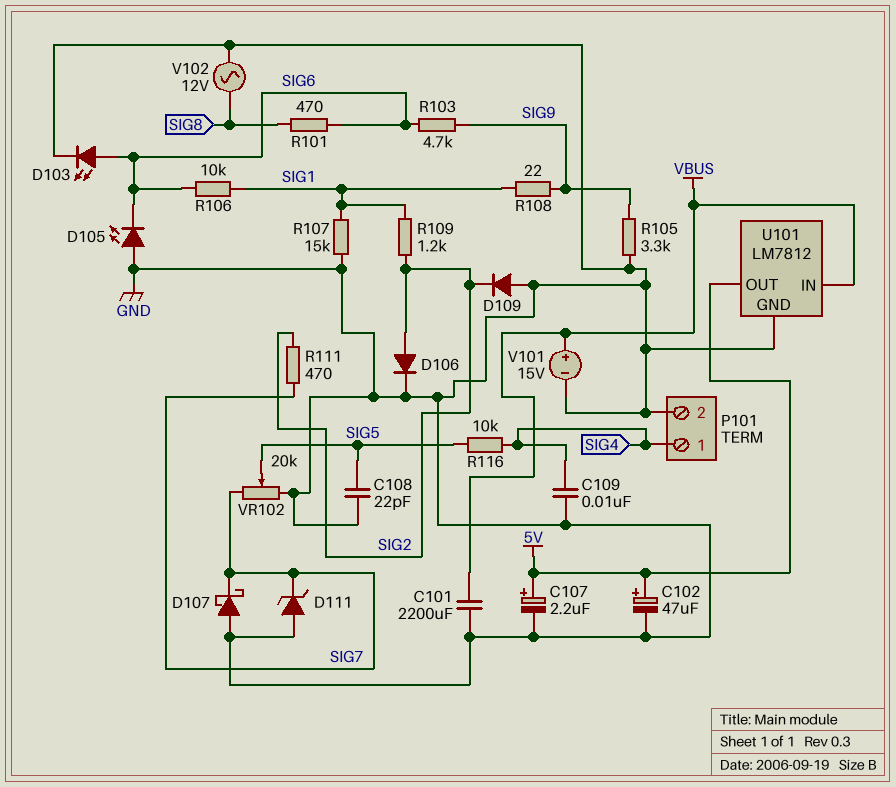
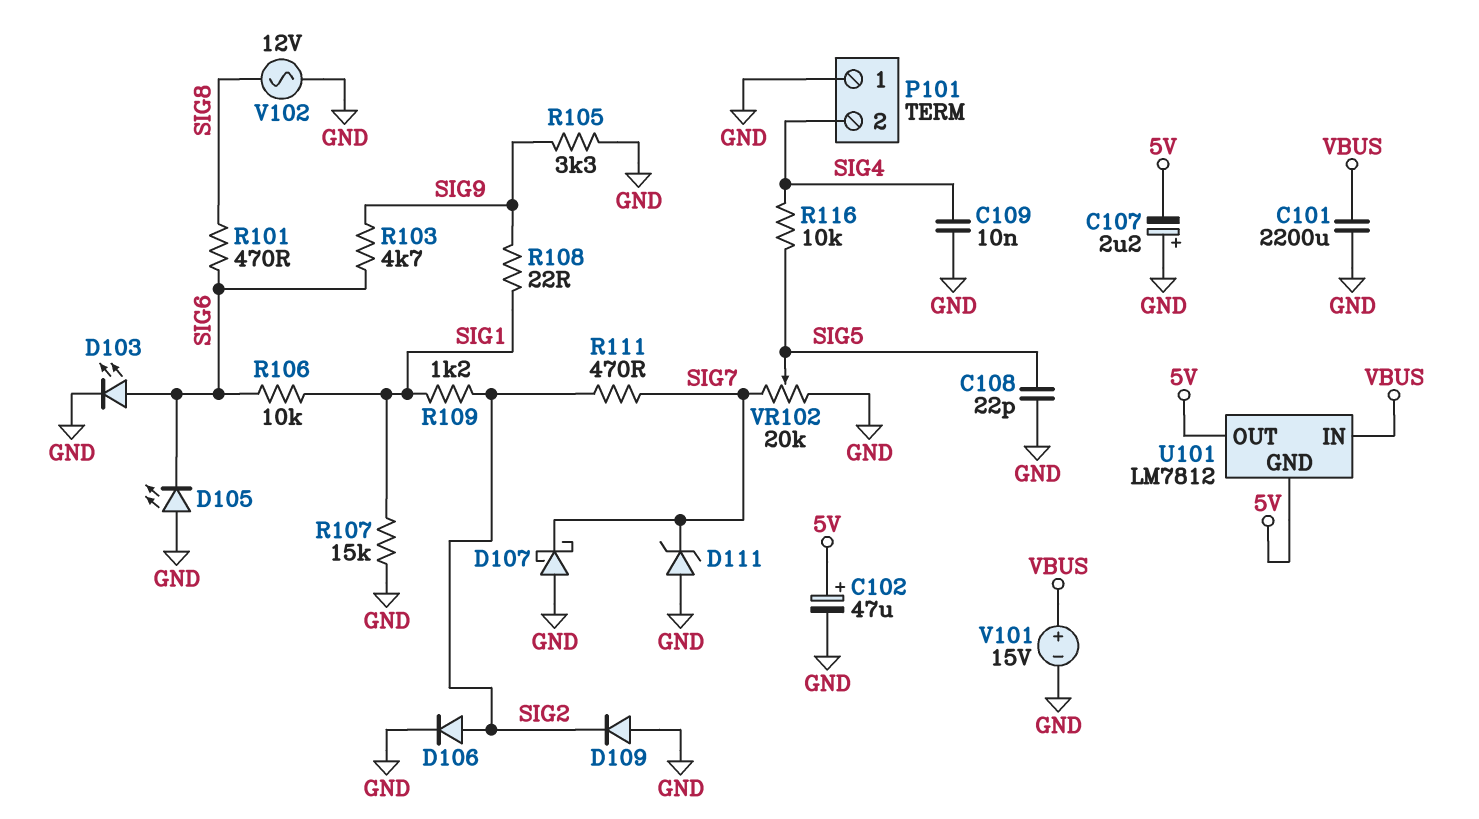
C107: 2.2uF (plus 5V, minus GND) -> 2.2uF (plus GND, minus 5V)
P101 pin 1: SIG4 -> GND
P101 pin 2: GND -> SIG4
U101 pin GND: GND -> 5V

